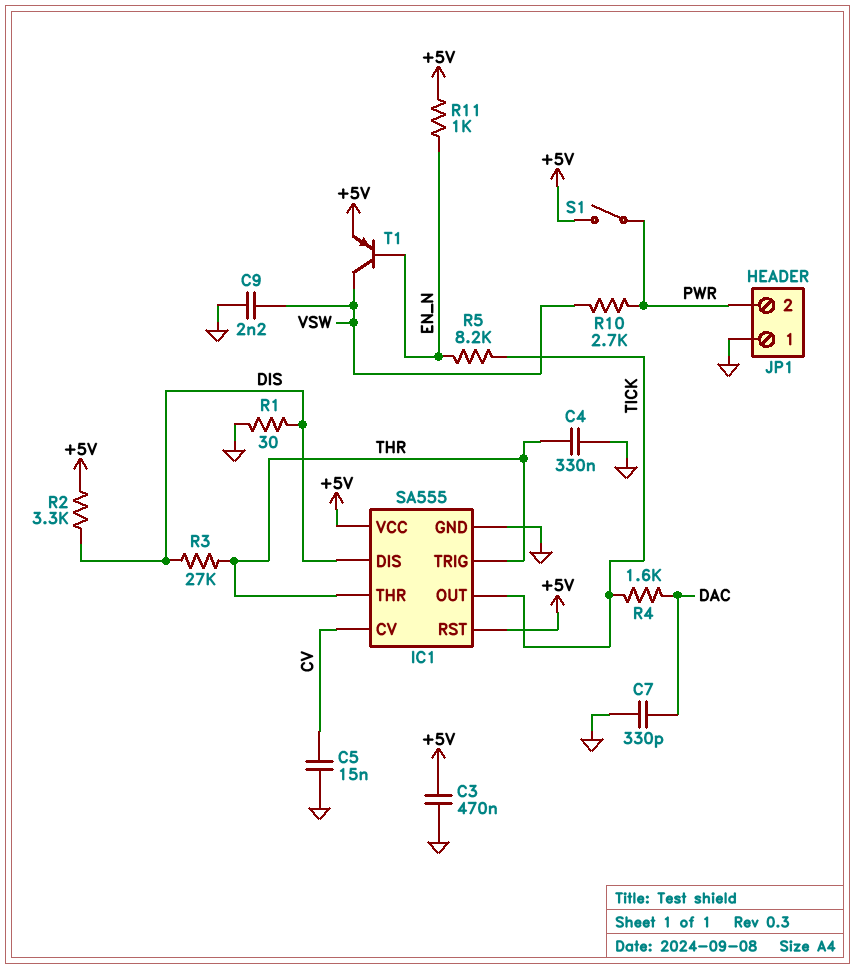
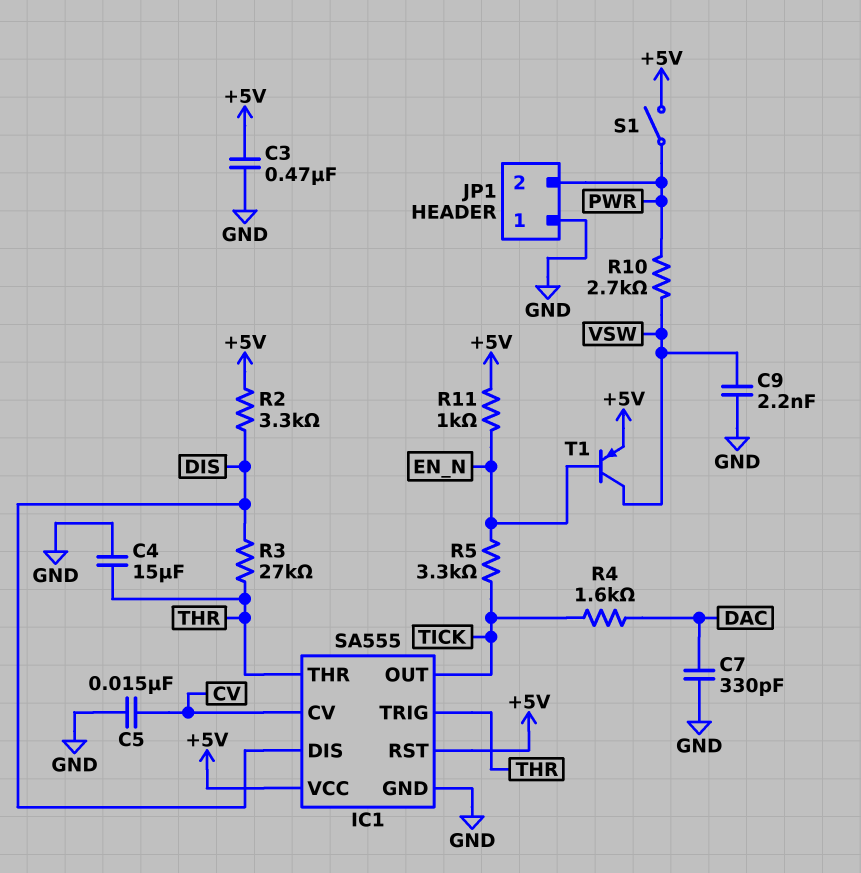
C4: 330nF (GND, THR) -> 15uF (GND, THR)
R1: 30 (DIS, GND) -> none
R5: 8.2k (EN_N, TICK) -> 3.3k (EN_N, TICK)

